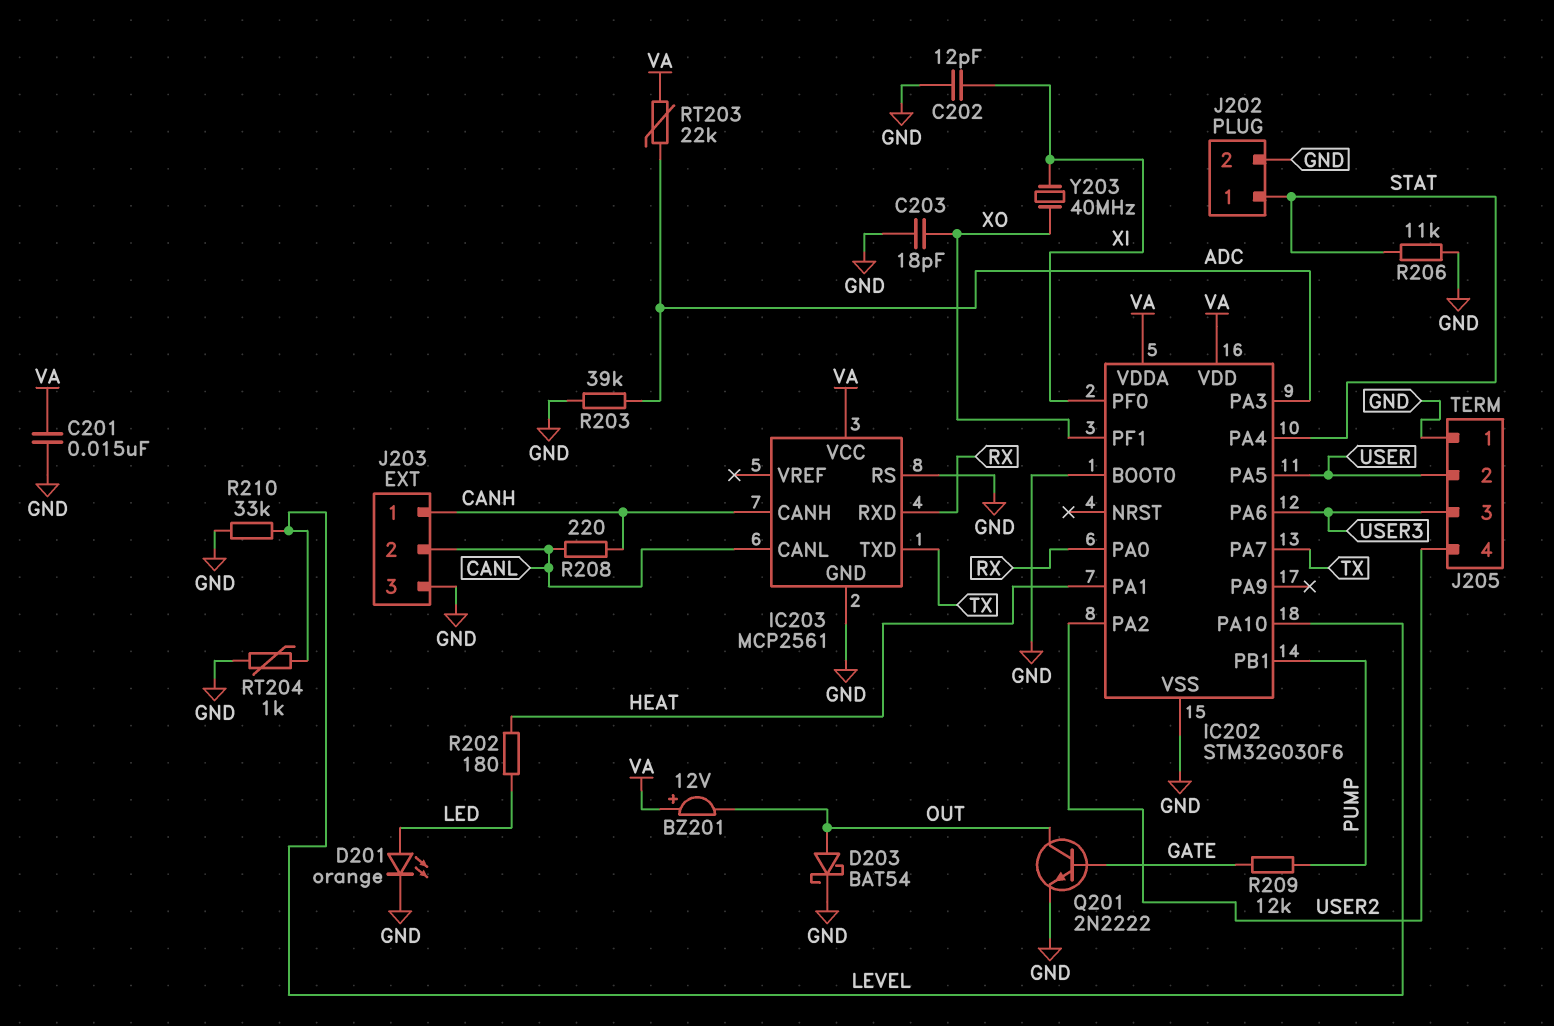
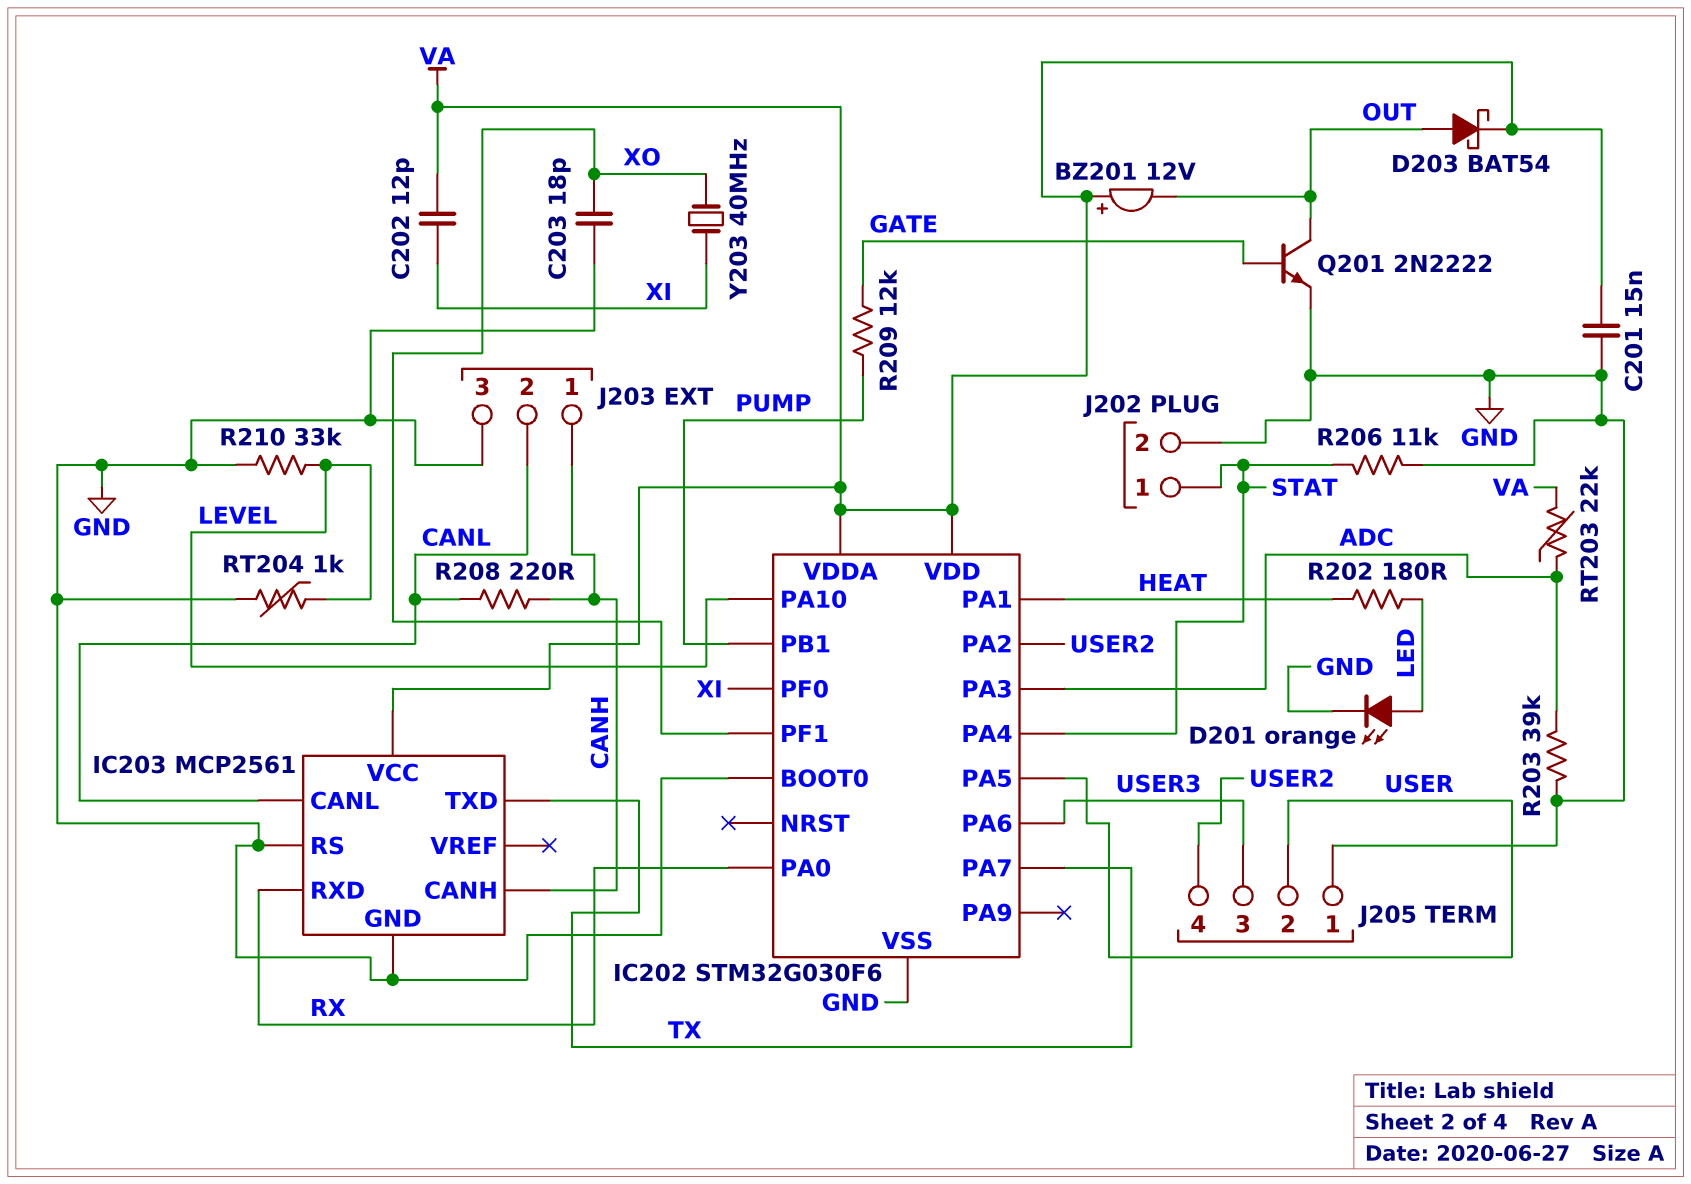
C202: 12pF (GND, XI) -> 12pF (VA, XI)
D203: schottky BAT54 (A OUT, K GND) -> schottky BAT54 (A OUT, K VA)

